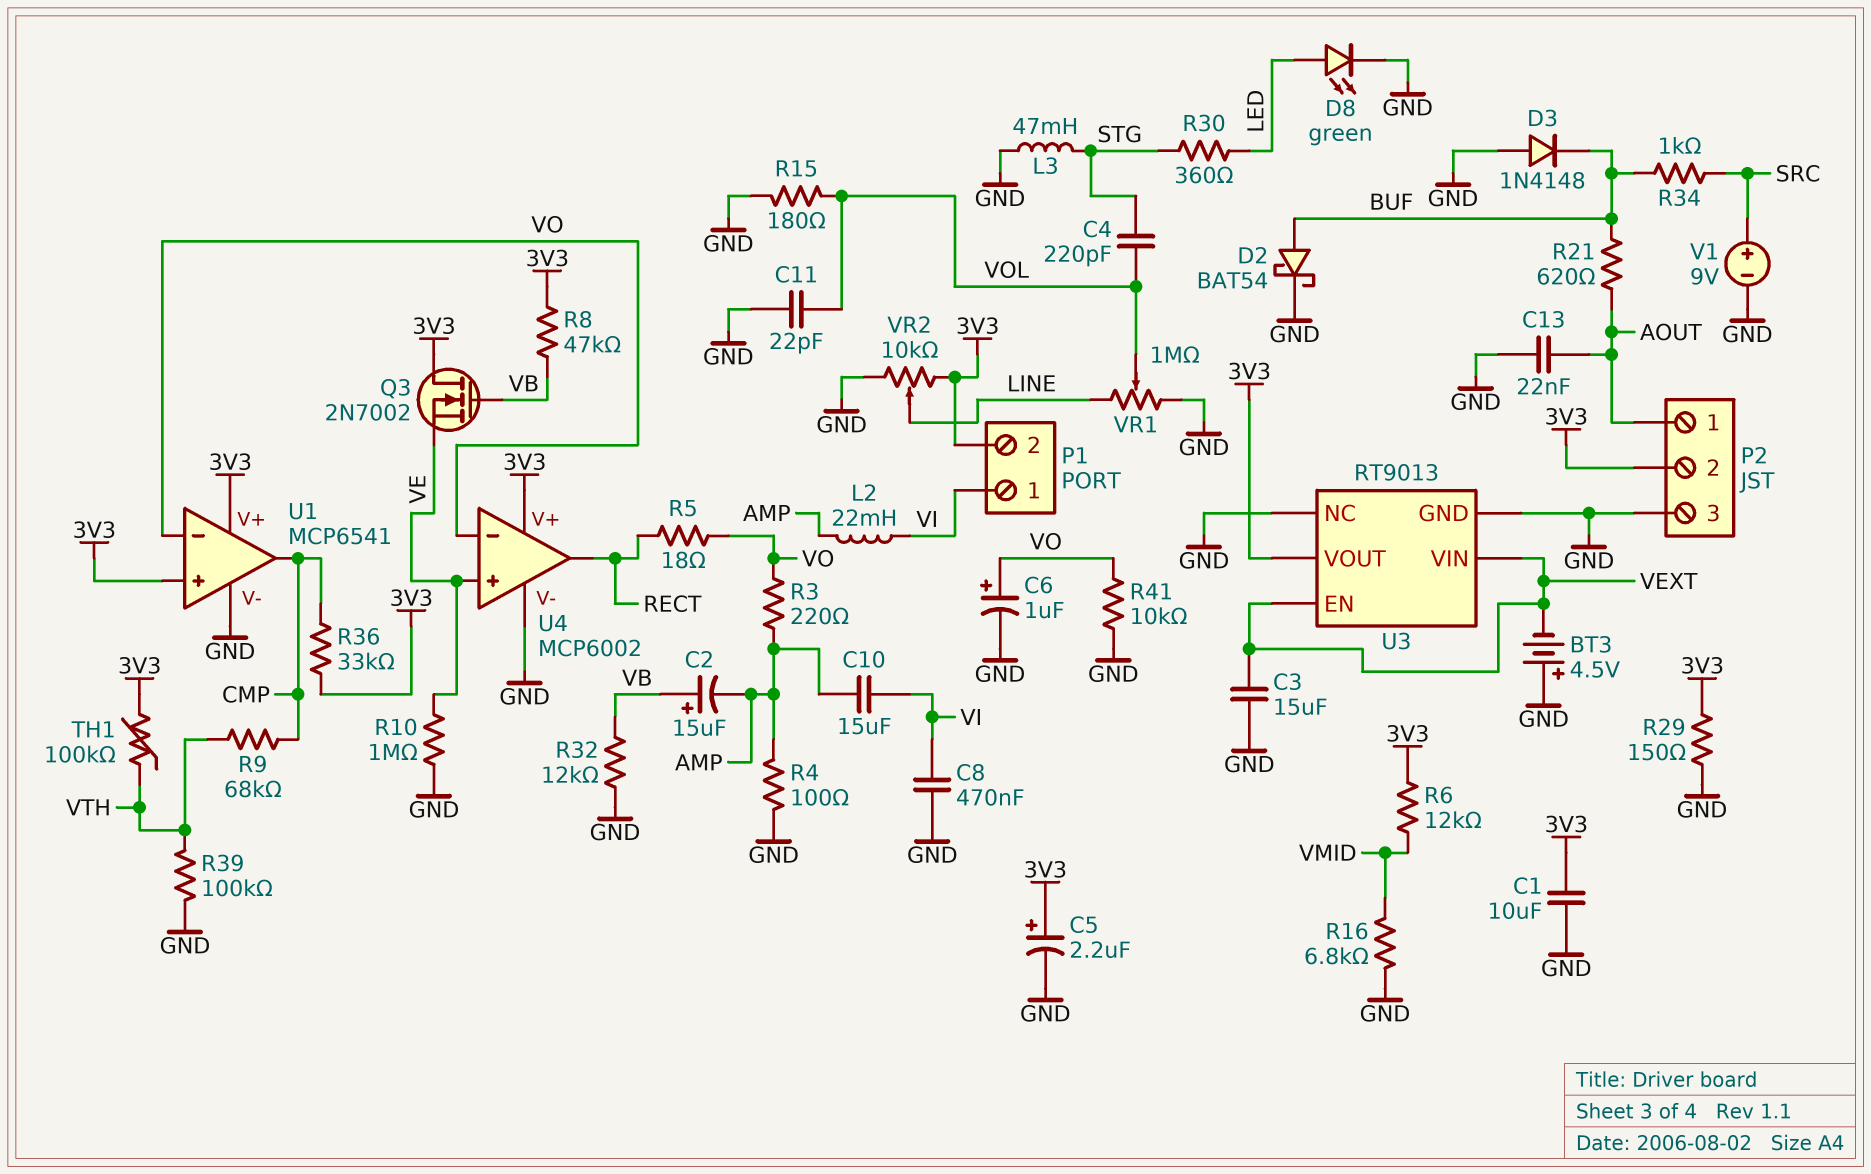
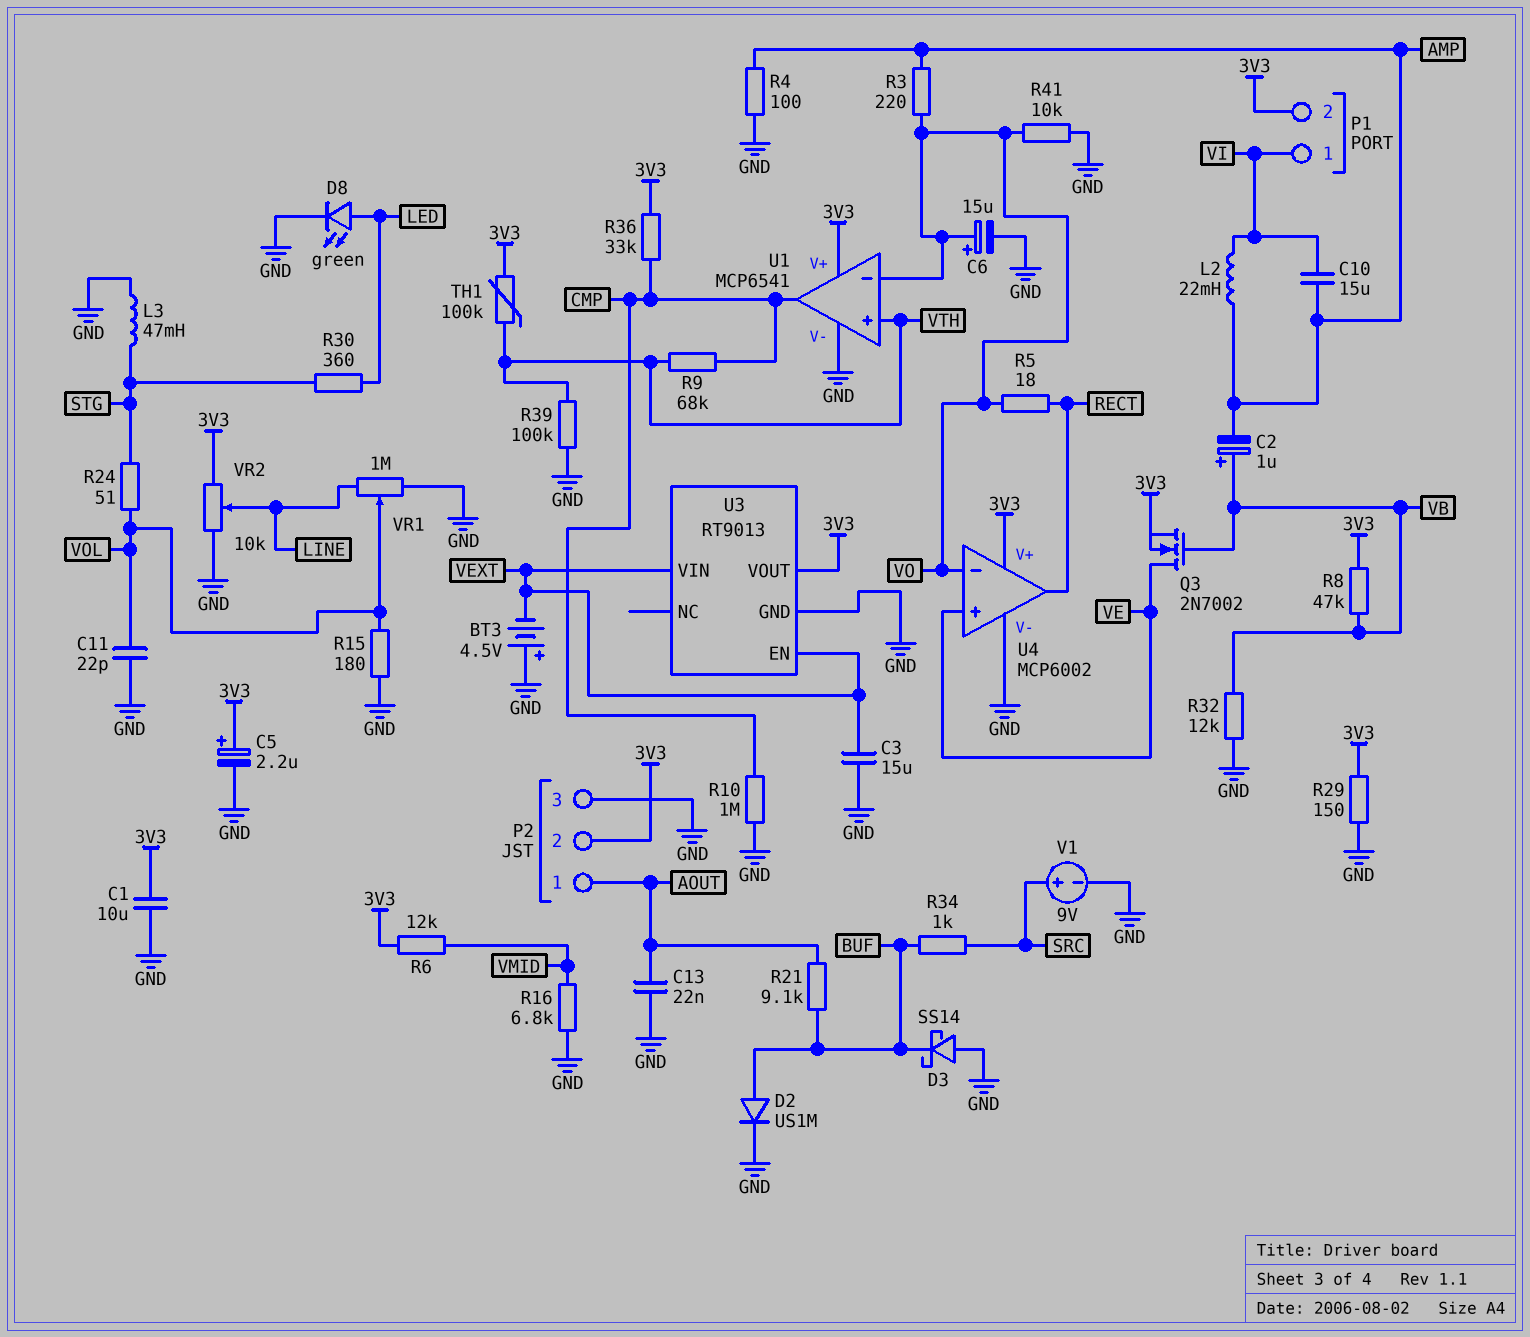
C2: 15uF (plus VB, minus AMP) -> 1uF (plus VB, minus AMP)
C4: 220pF (STG, VOL) -> none
C6: 1uF (plus VO, minus GND) -> 15uF (plus VO, minus GND)
C8: 470nF (GND, VI) -> none
D2: schottky BAT54 (A BUF, K GND) -> diode US1M (A BUF, K GND)
D3: diode 1N4148 (A GND, K BUF) -> schottky SS14 (A GND, K BUF)
Q3: NMOS 2N7002 (G VB, D 3V3, S VE) -> NMOS 2N7002 (G VB, D VE, S 3V3)
R10: 1M (GND, VE) -> 1M (CMP, GND)
R21: 620 (AOUT, BUF) -> 9.1k (AOUT, BUF)
R24: none -> 51 (STG, VOL)
U1 pin in+: 3V3 -> VTH
U3 pin NC: GND -> none

